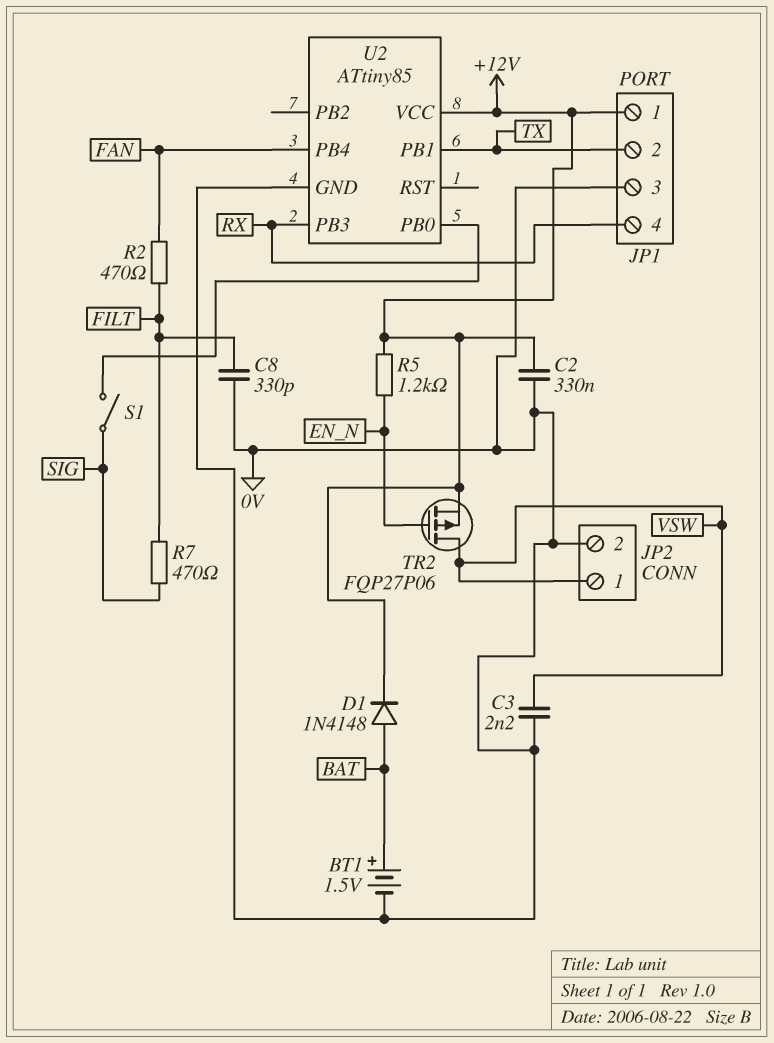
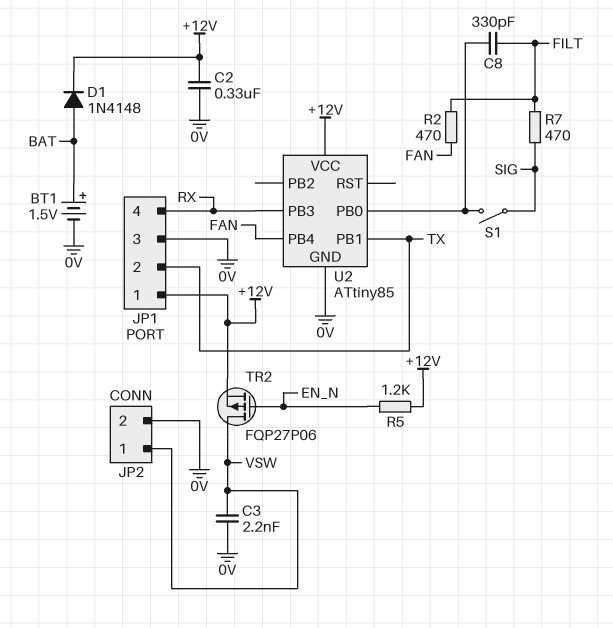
C8: 330pF (0V, FILT) -> 330pF (FILT, U2/PB0)

